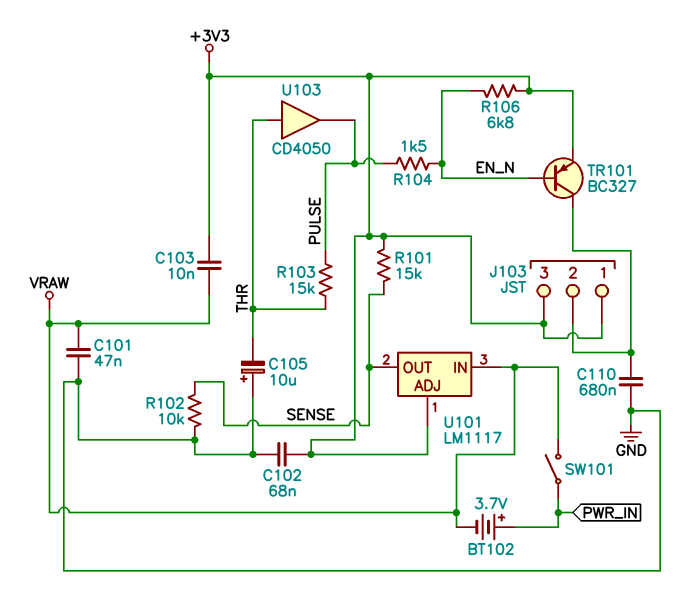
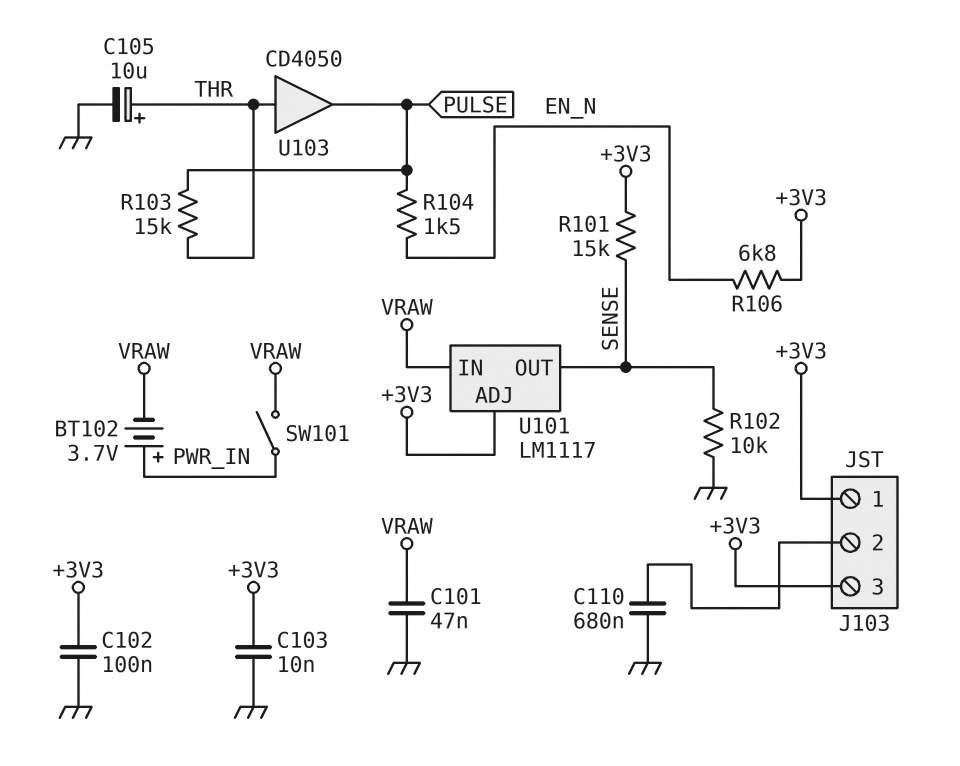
C102: 68nF (+3V3, GND) -> 100nF (+3V3, GND)
C103: 10nF (+3V3, VRAW) -> 10nF (+3V3, GND)
C105: 10uF (plus GND, minus THR) -> 10uF (plus THR, minus GND)
TR101: PNP BC327 (B EN_N, C J103/2, E +3V3) -> none

